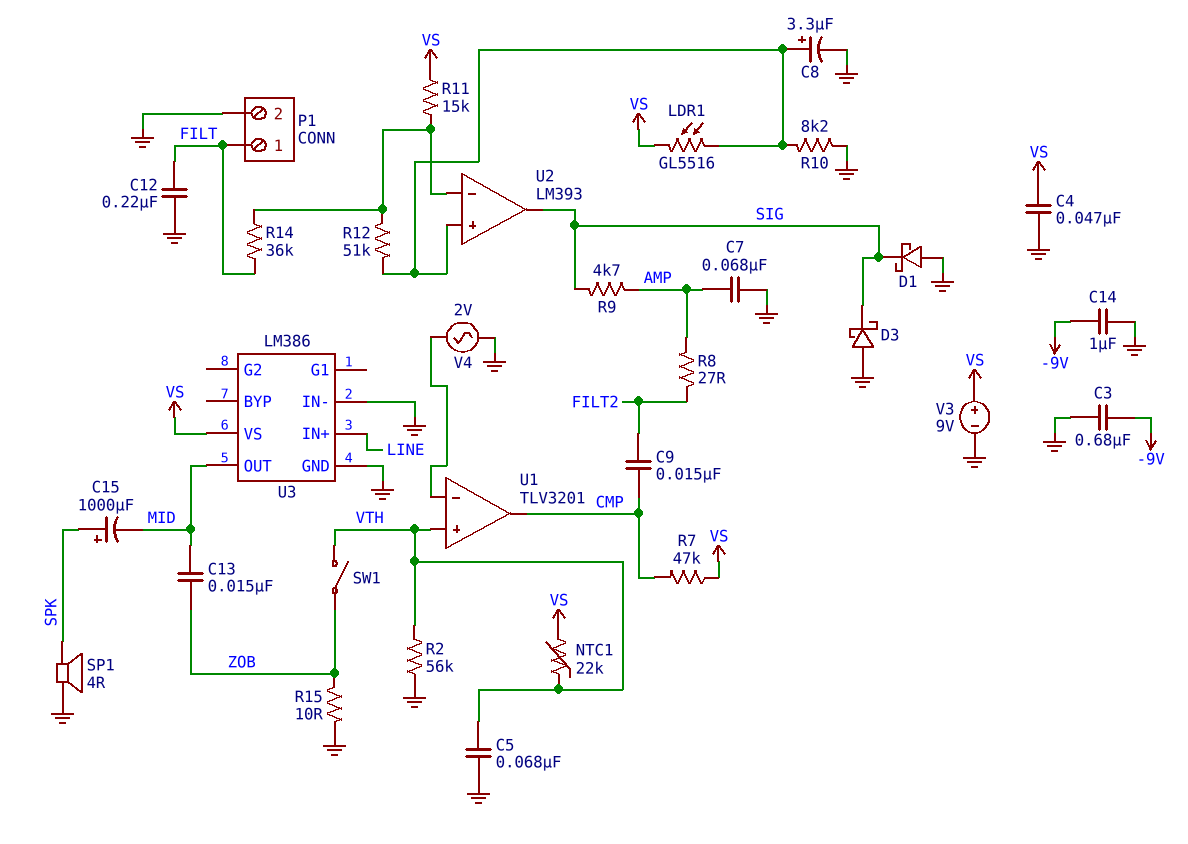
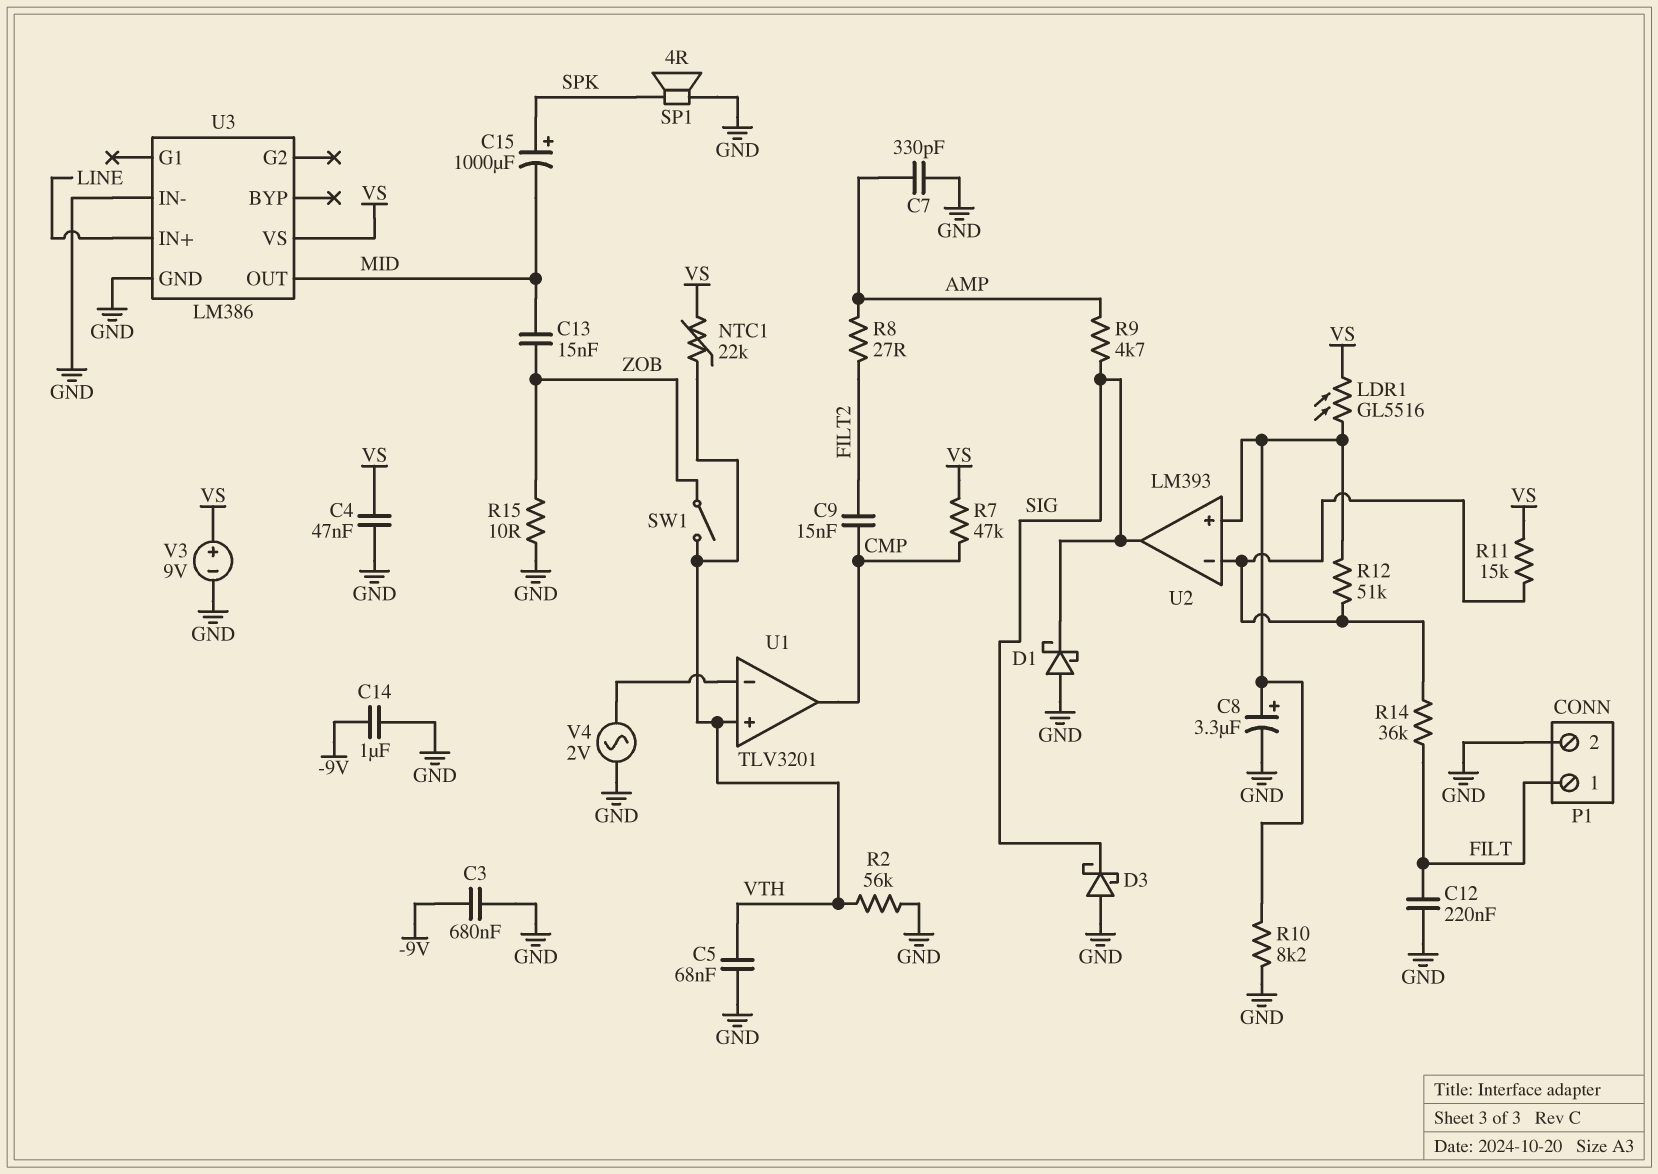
C7: 68nF (AMP, GND) -> 330pF (AMP, GND)

